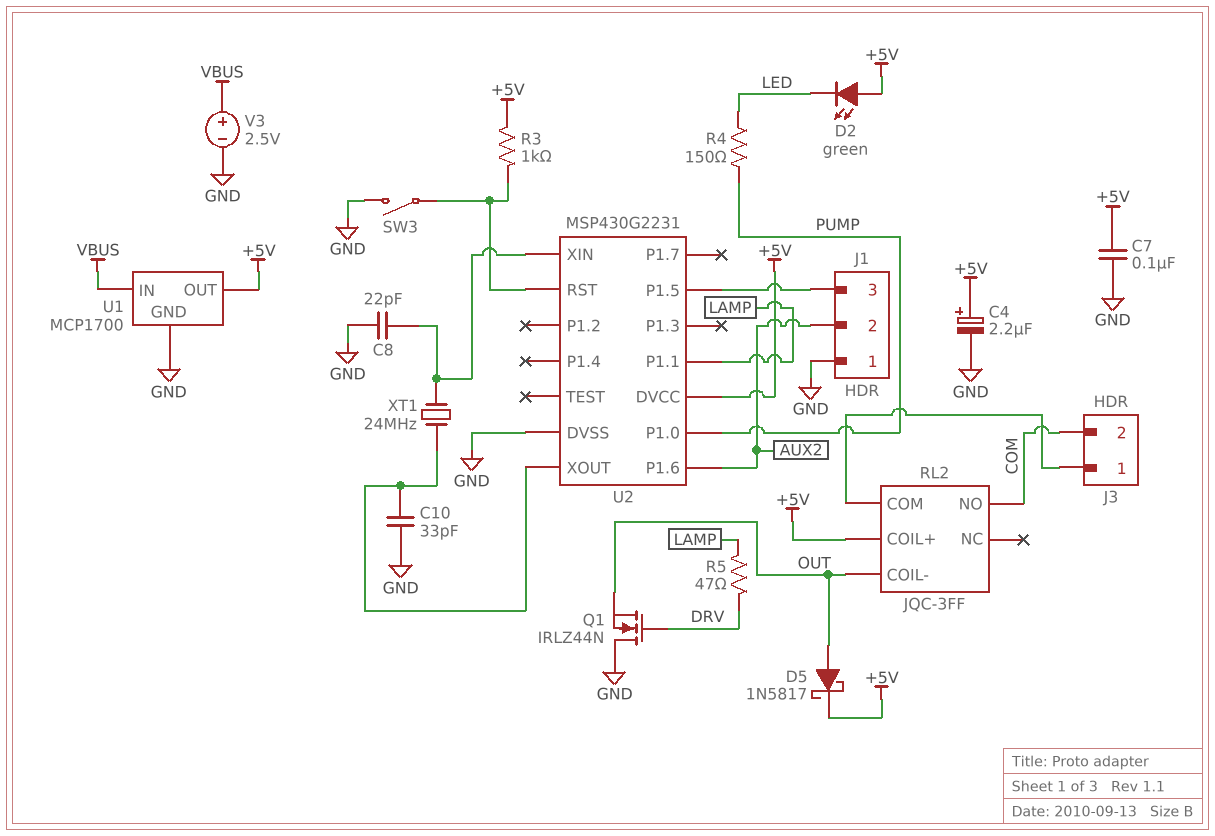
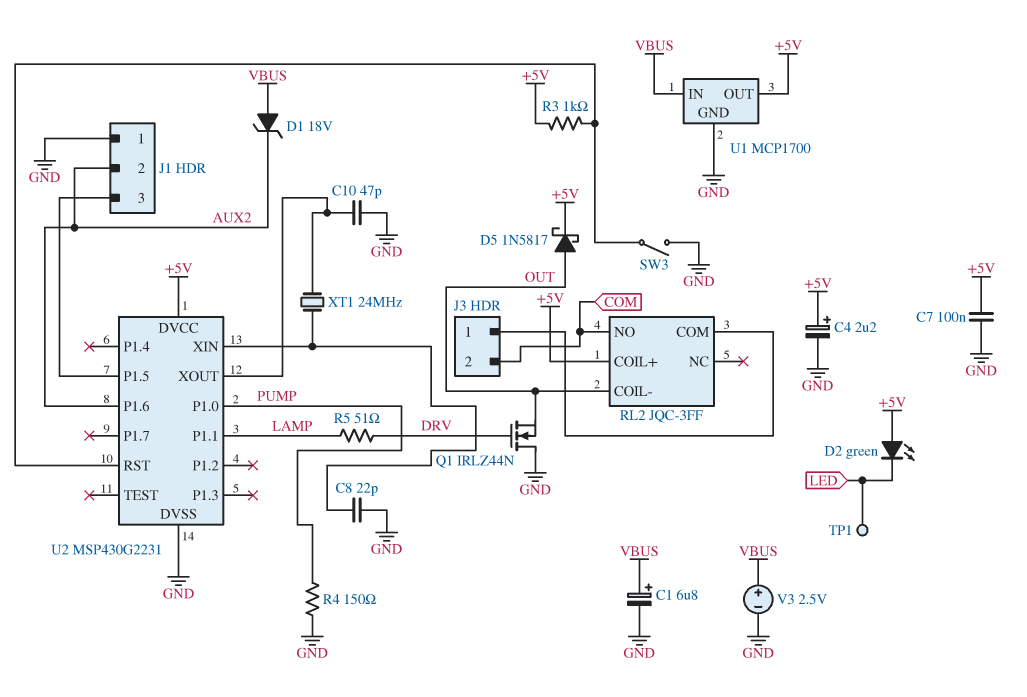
C1: none -> 6.8uF (plus VBUS, minus GND)
C10: 33pF (GND, U2/XOUT) -> 47pF (GND, U2/XOUT)
D1: none -> zener 18V (A VBUS, K AUX2)
R4: 150 (LED, PUMP) -> 150 (GND, PUMP)
R5: 47 (DRV, LAMP) -> 51 (DRV, LAMP)
TP1: none -> test point (LED)

